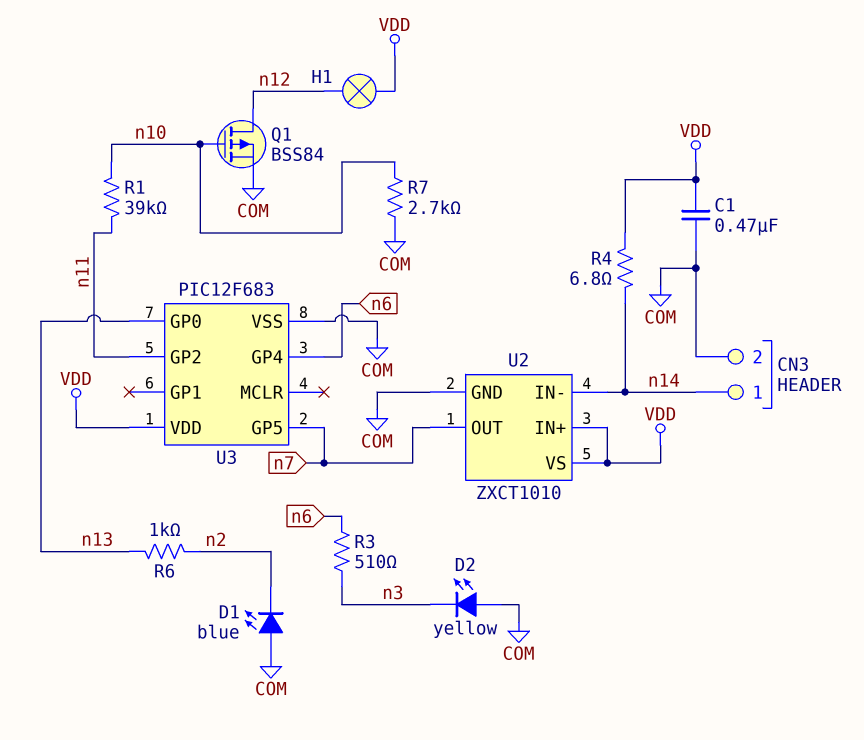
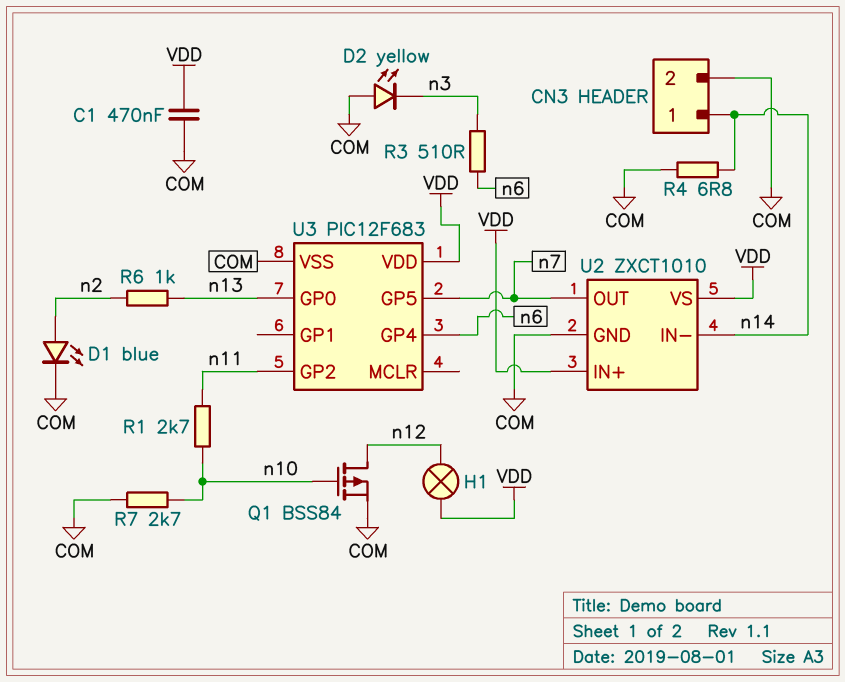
D1: LED blue (A COM, K n2) -> LED blue (A n2, K COM)
R1: 39k (n10, n11) -> 2.7k (n10, n11)
R4: 6.8 (VDD, n14) -> 6.8 (COM, n14)

